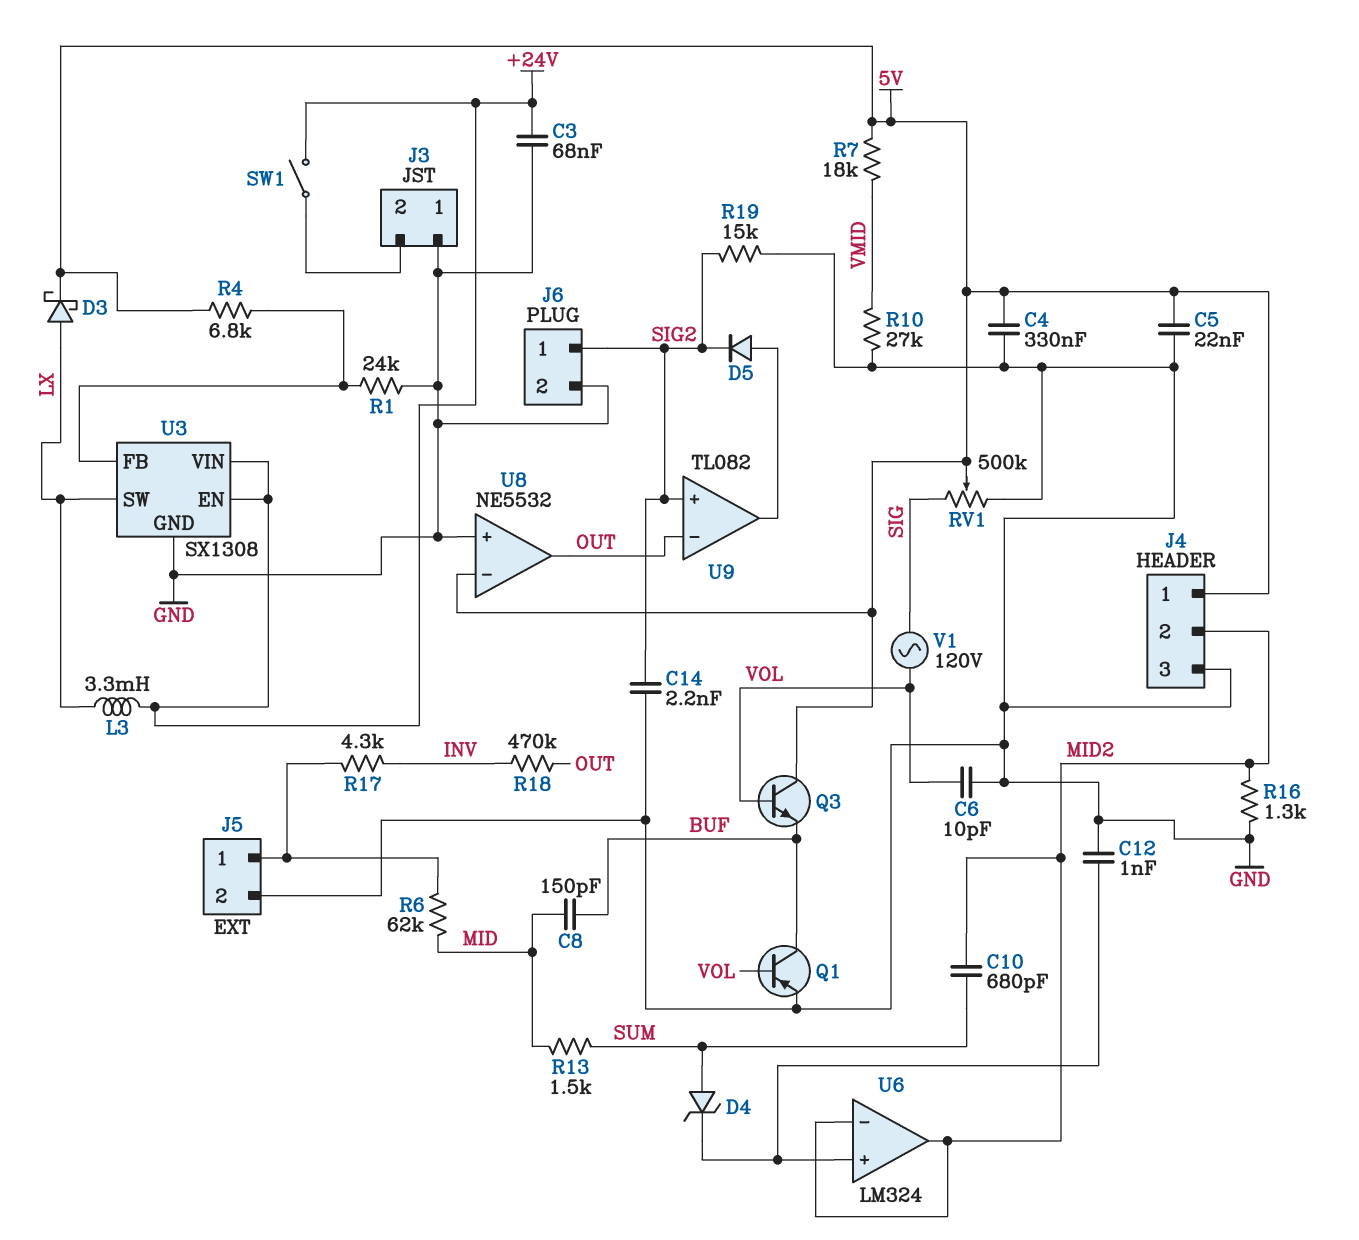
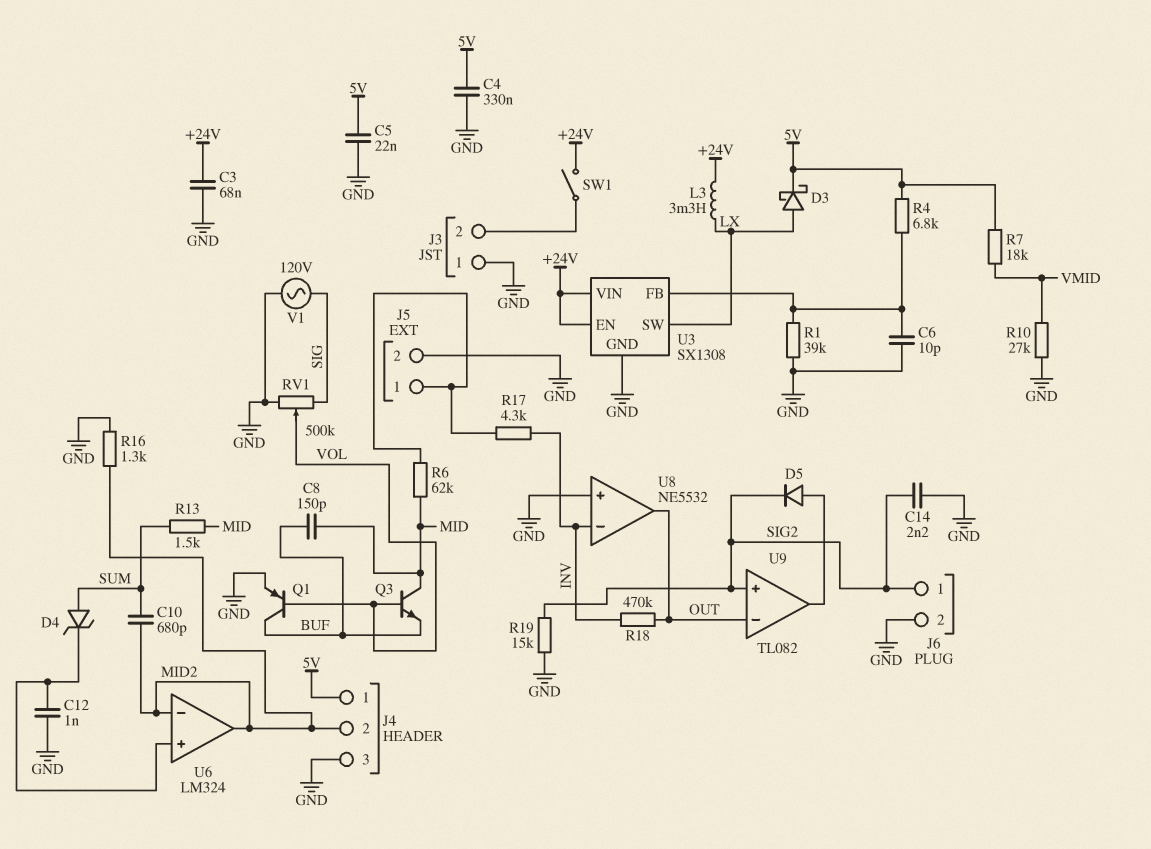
C6: 10pF (GND, VOL) -> 10pF (GND, U3/FB)
Q3: NPN (B VOL, C 5V, E BUF) -> NPN (B VOL, C MID, E BUF)
R1: 24k (GND, U3/FB) -> 39k (GND, U3/FB)
RV1: 500k (GND, SIG, wiper 5V) -> 500k (GND, SIG, wiper VOL)
U8 pin in-: 5V -> INV
V1: AC 120V (SIG, VOL) -> AC 120V (GND, SIG)

